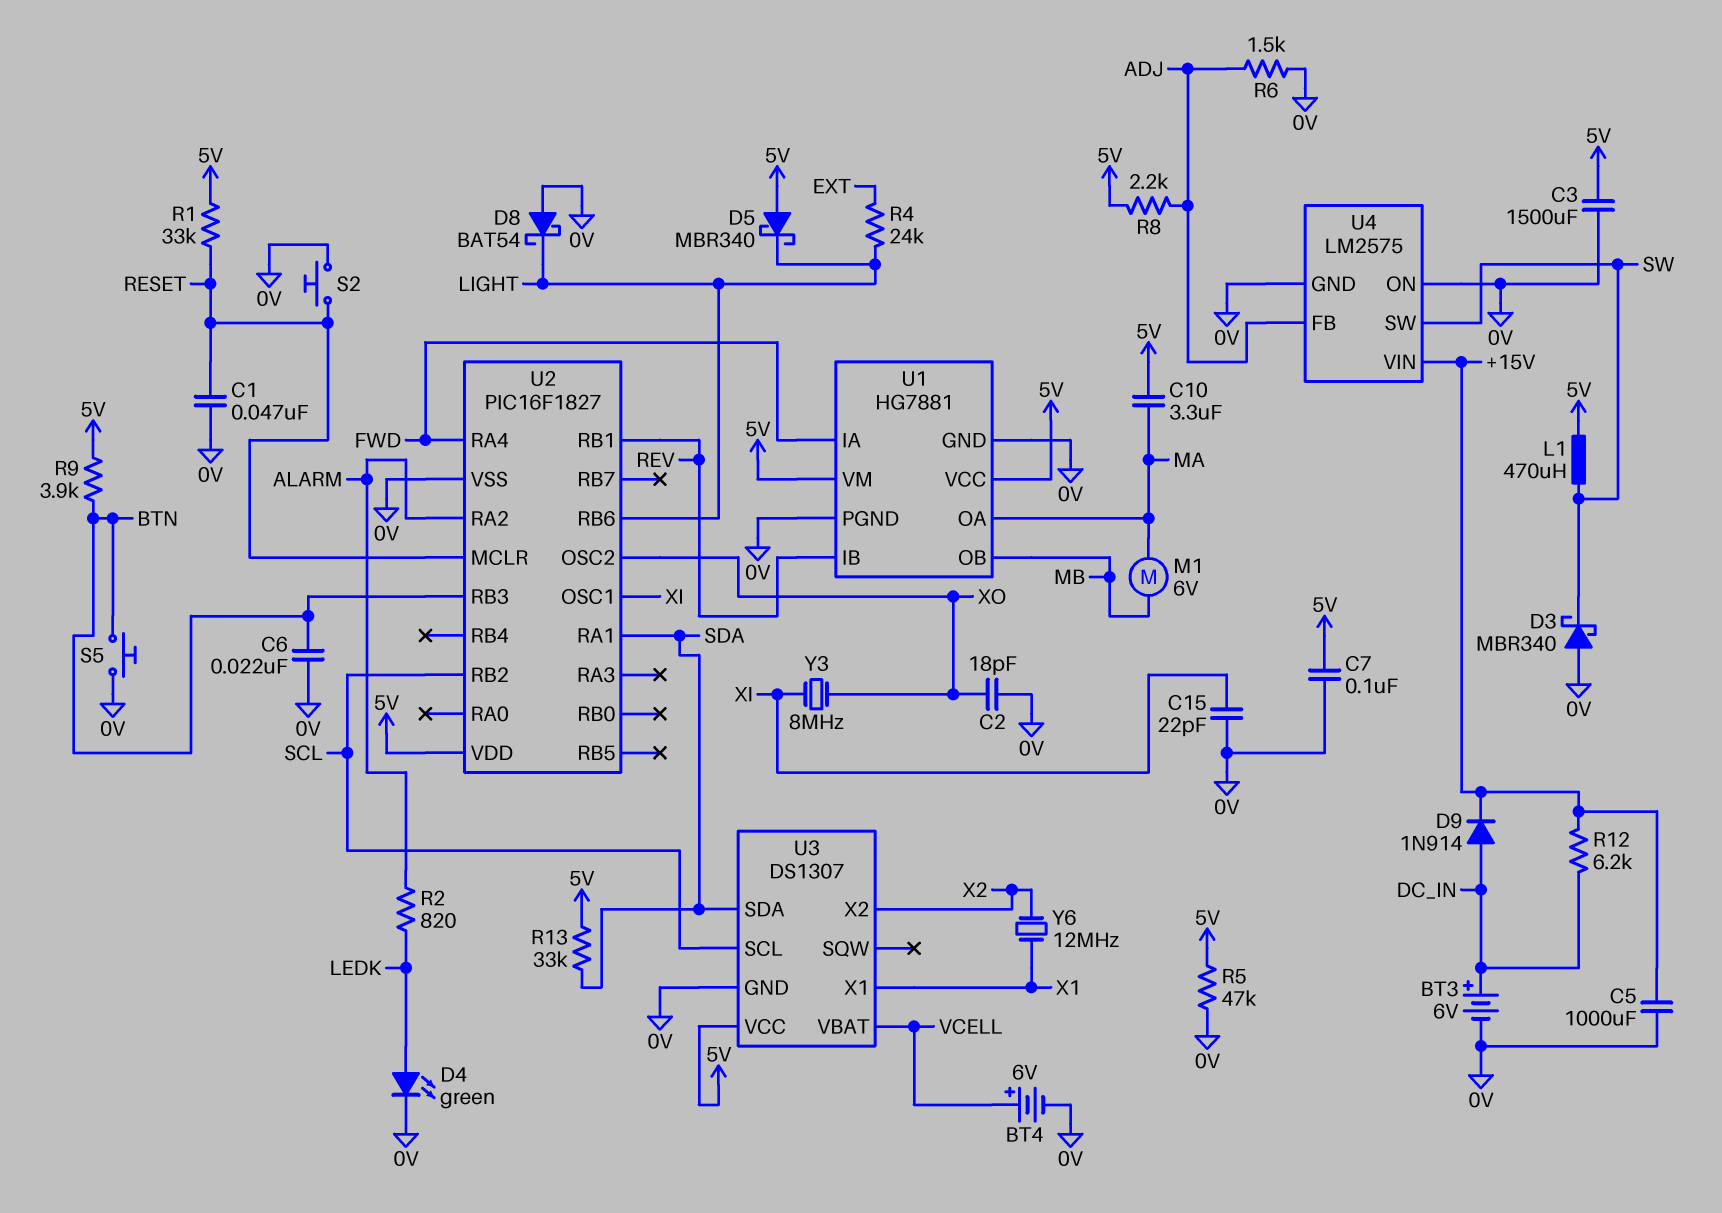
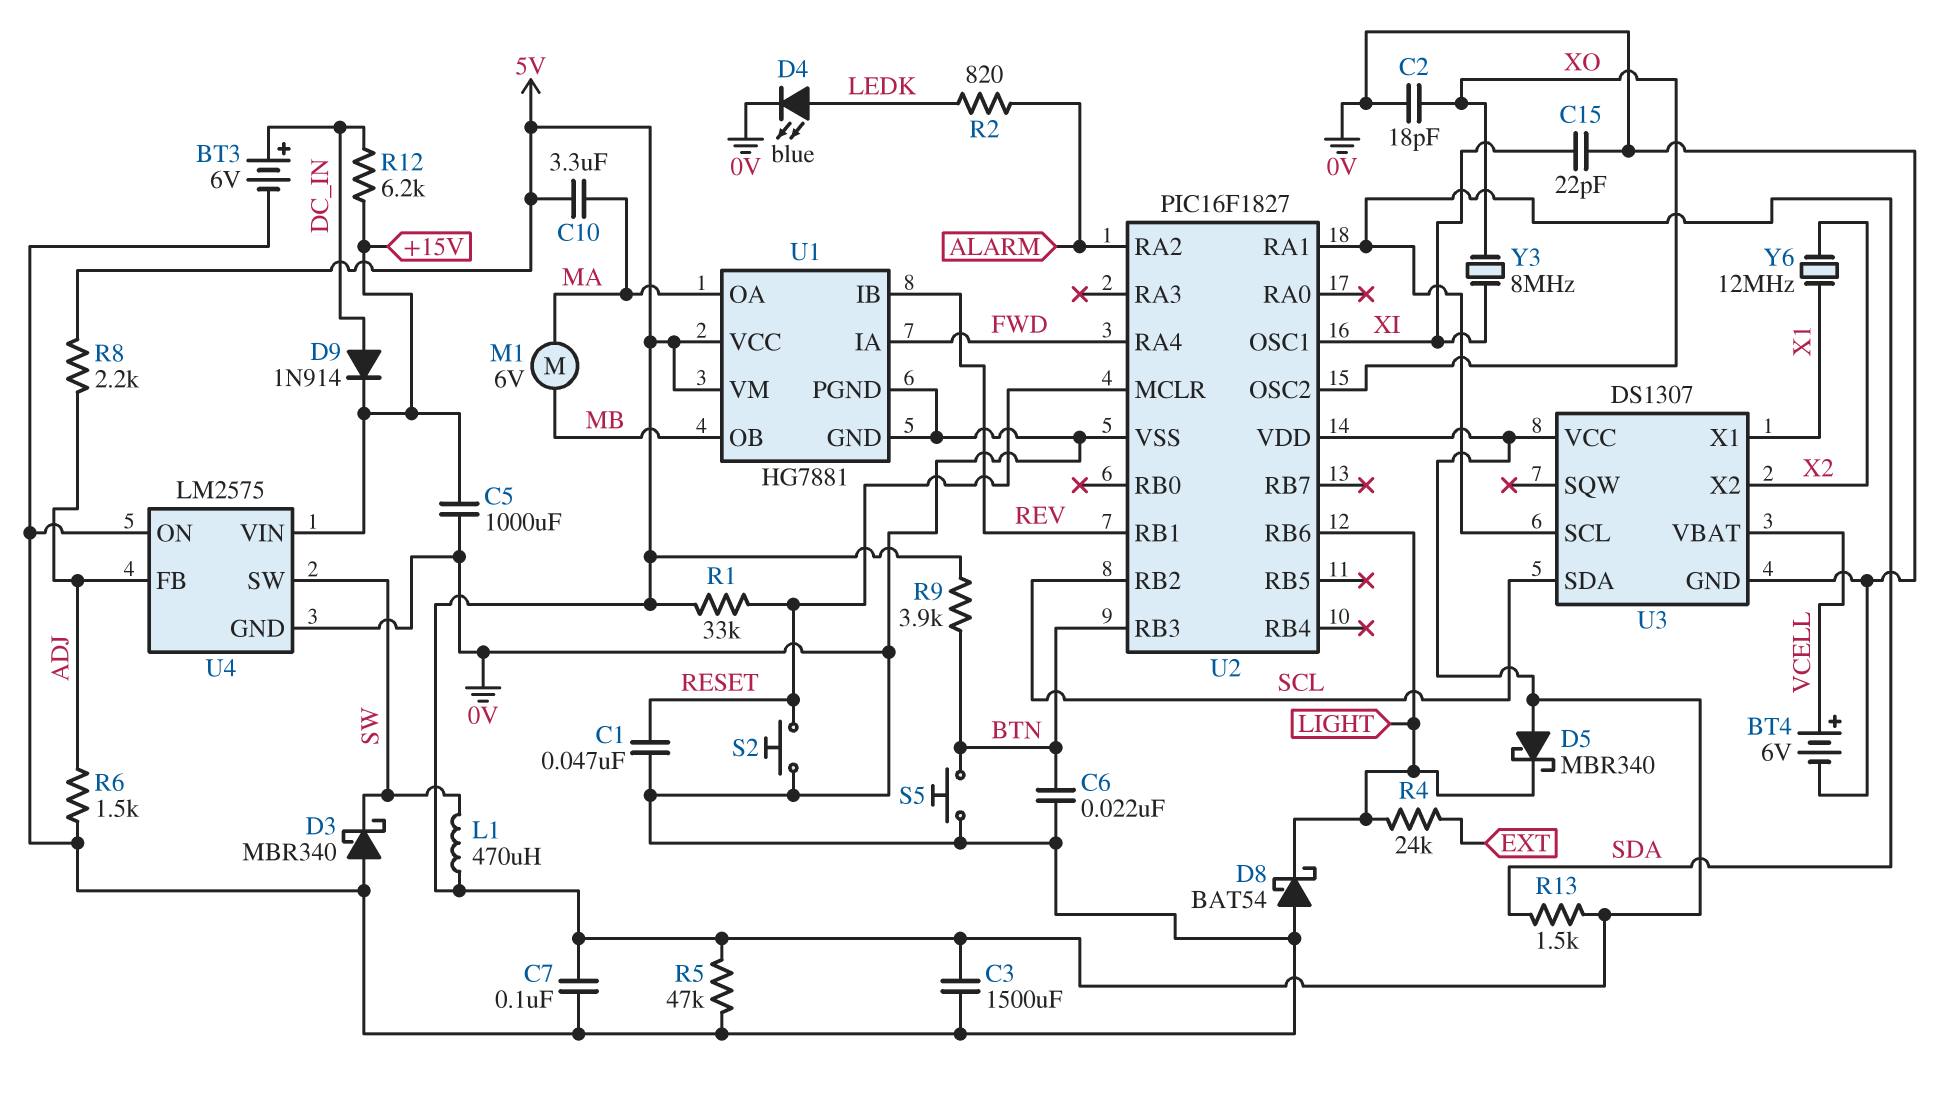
D4: LED green (A LEDK, K 0V) -> LED blue (A LEDK, K 0V)
R13: 33k (5V, SDA) -> 1.5k (5V, SDA)
U3 pin SCL: SCL -> SDA
U3 pin SDA: SDA -> SCL

